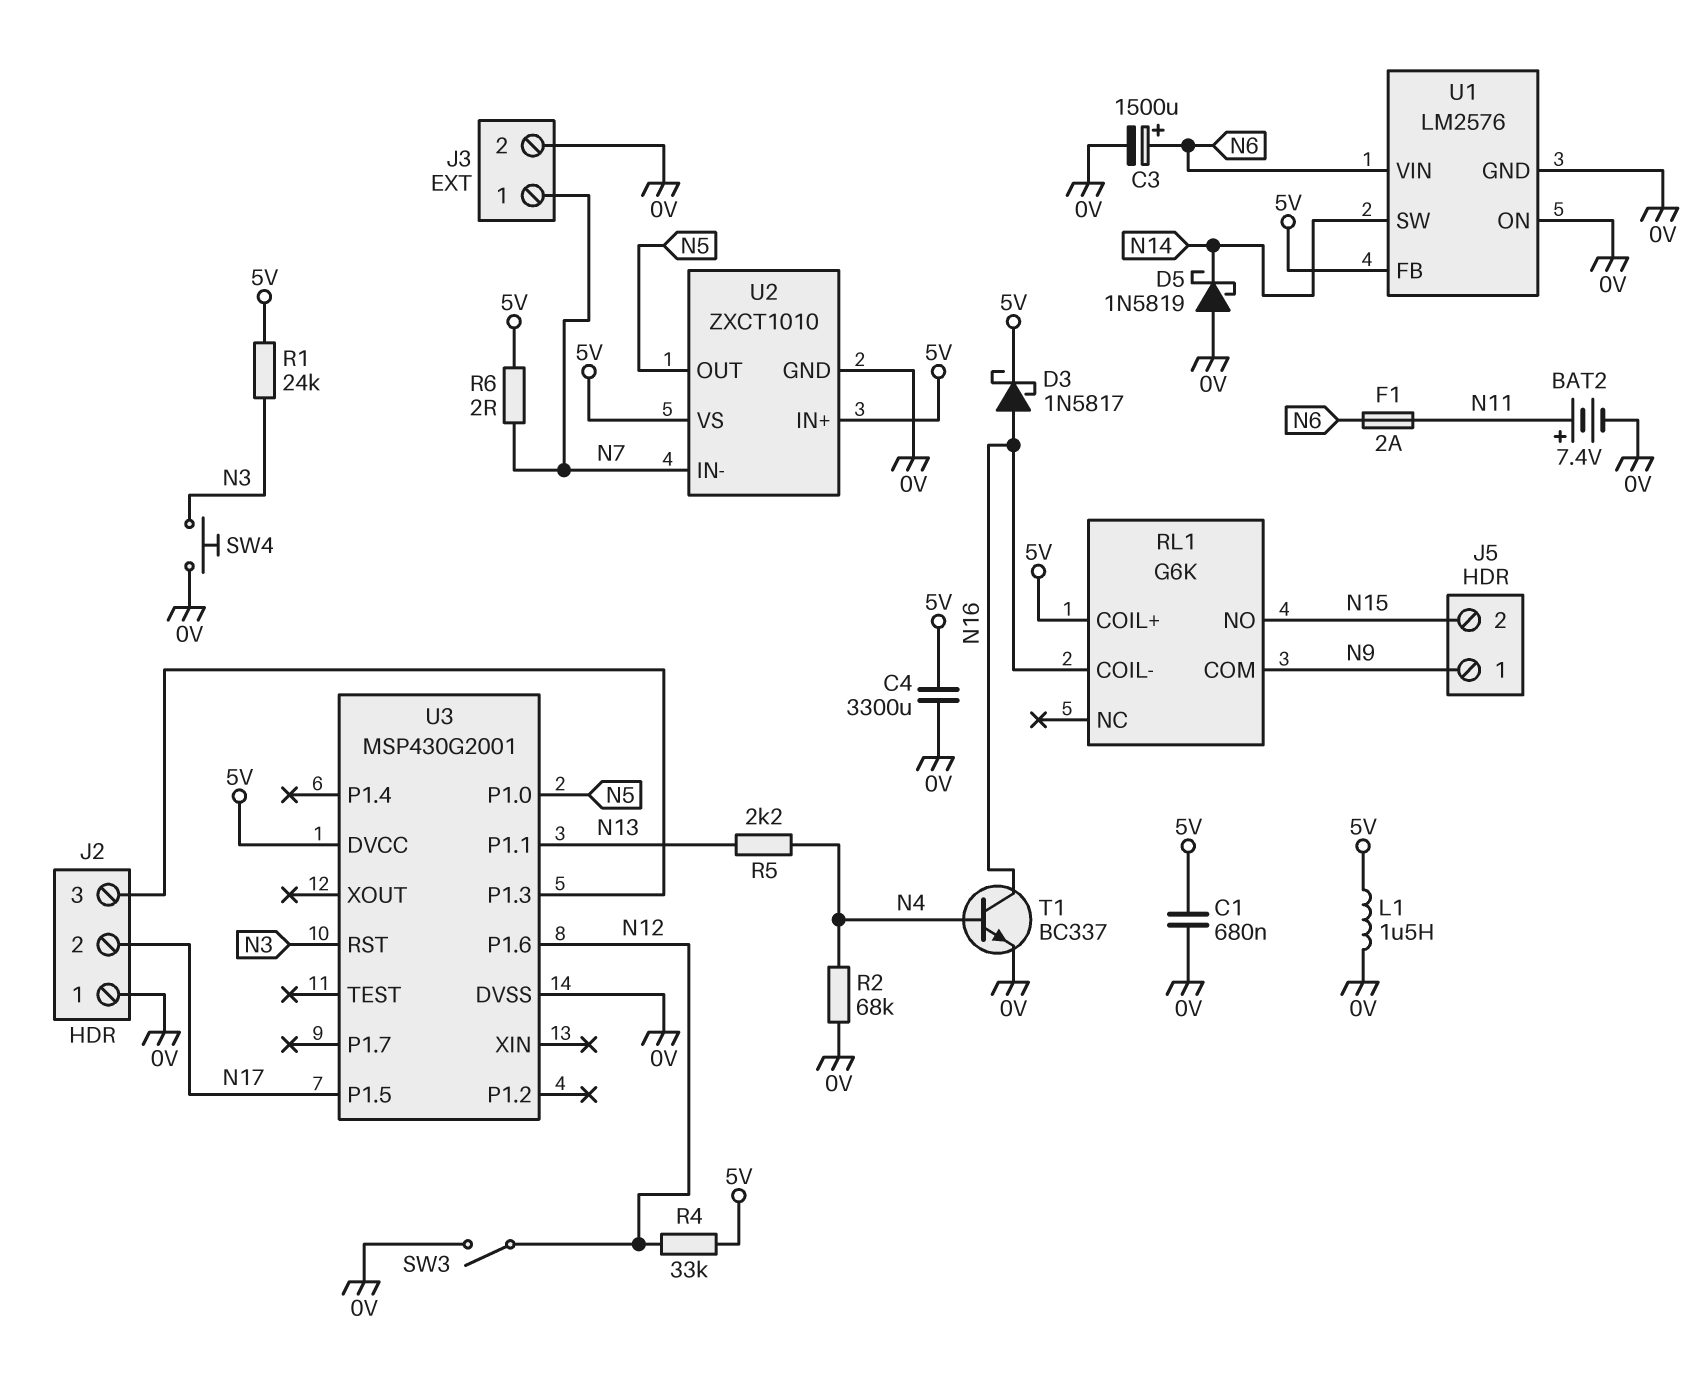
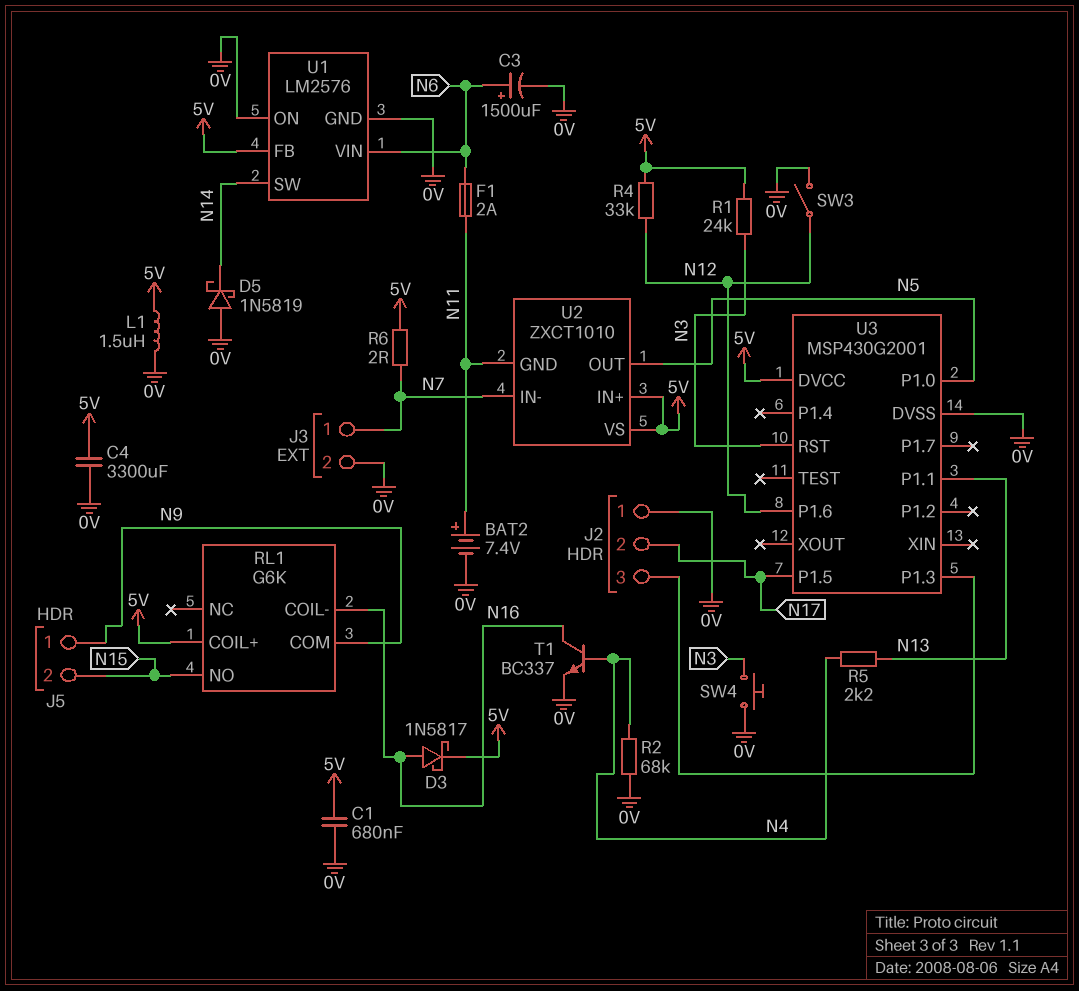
U2 pin GND: 0V -> N11

